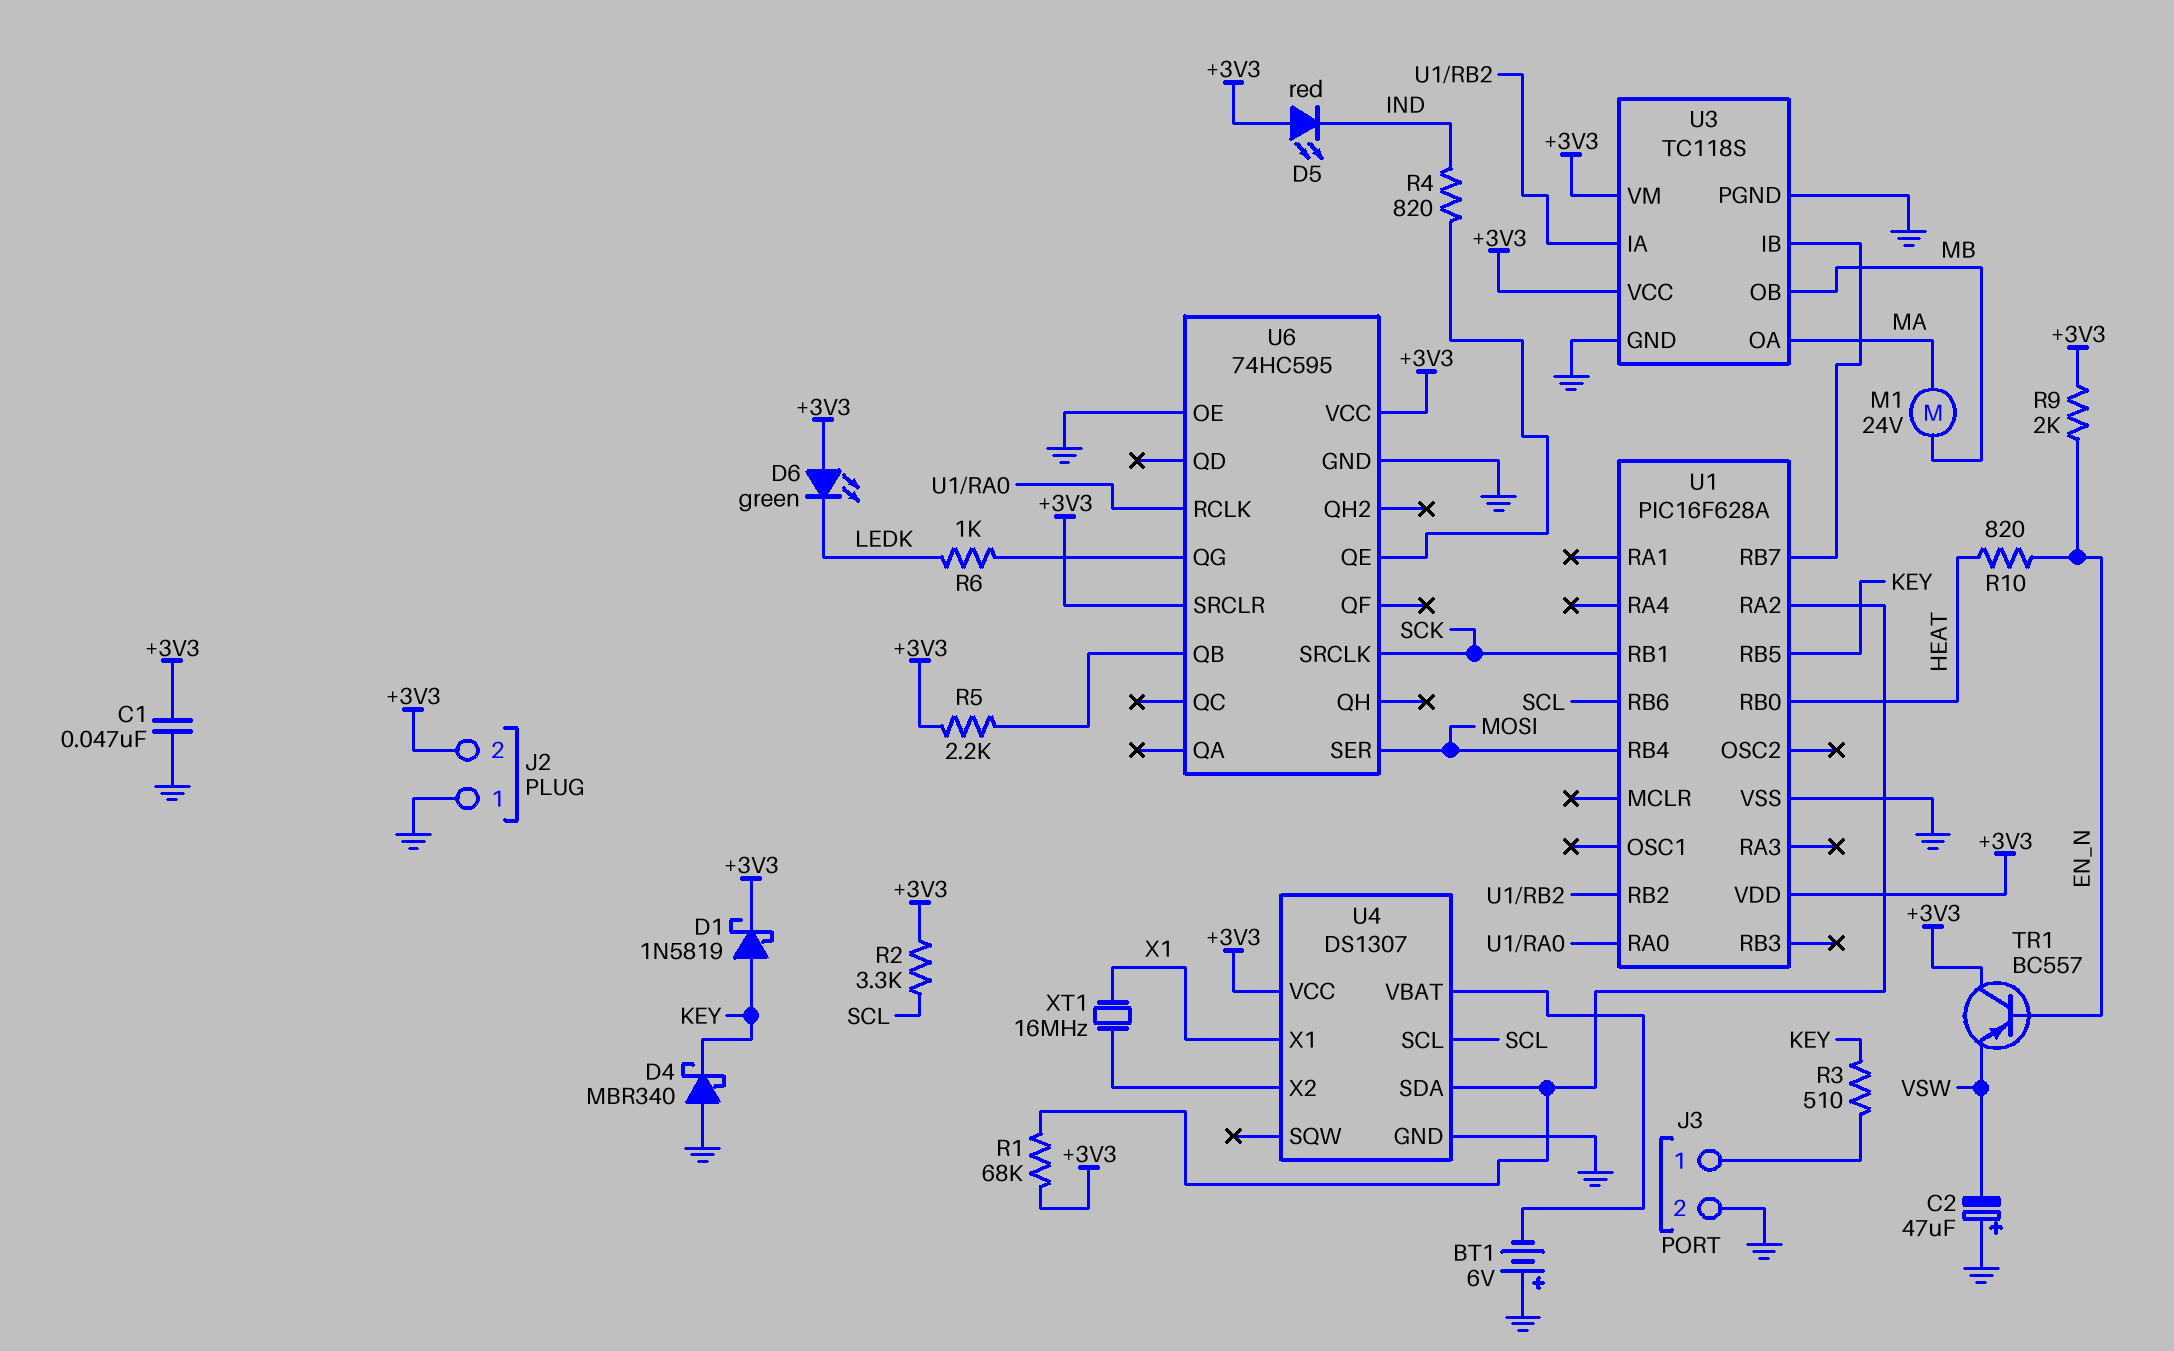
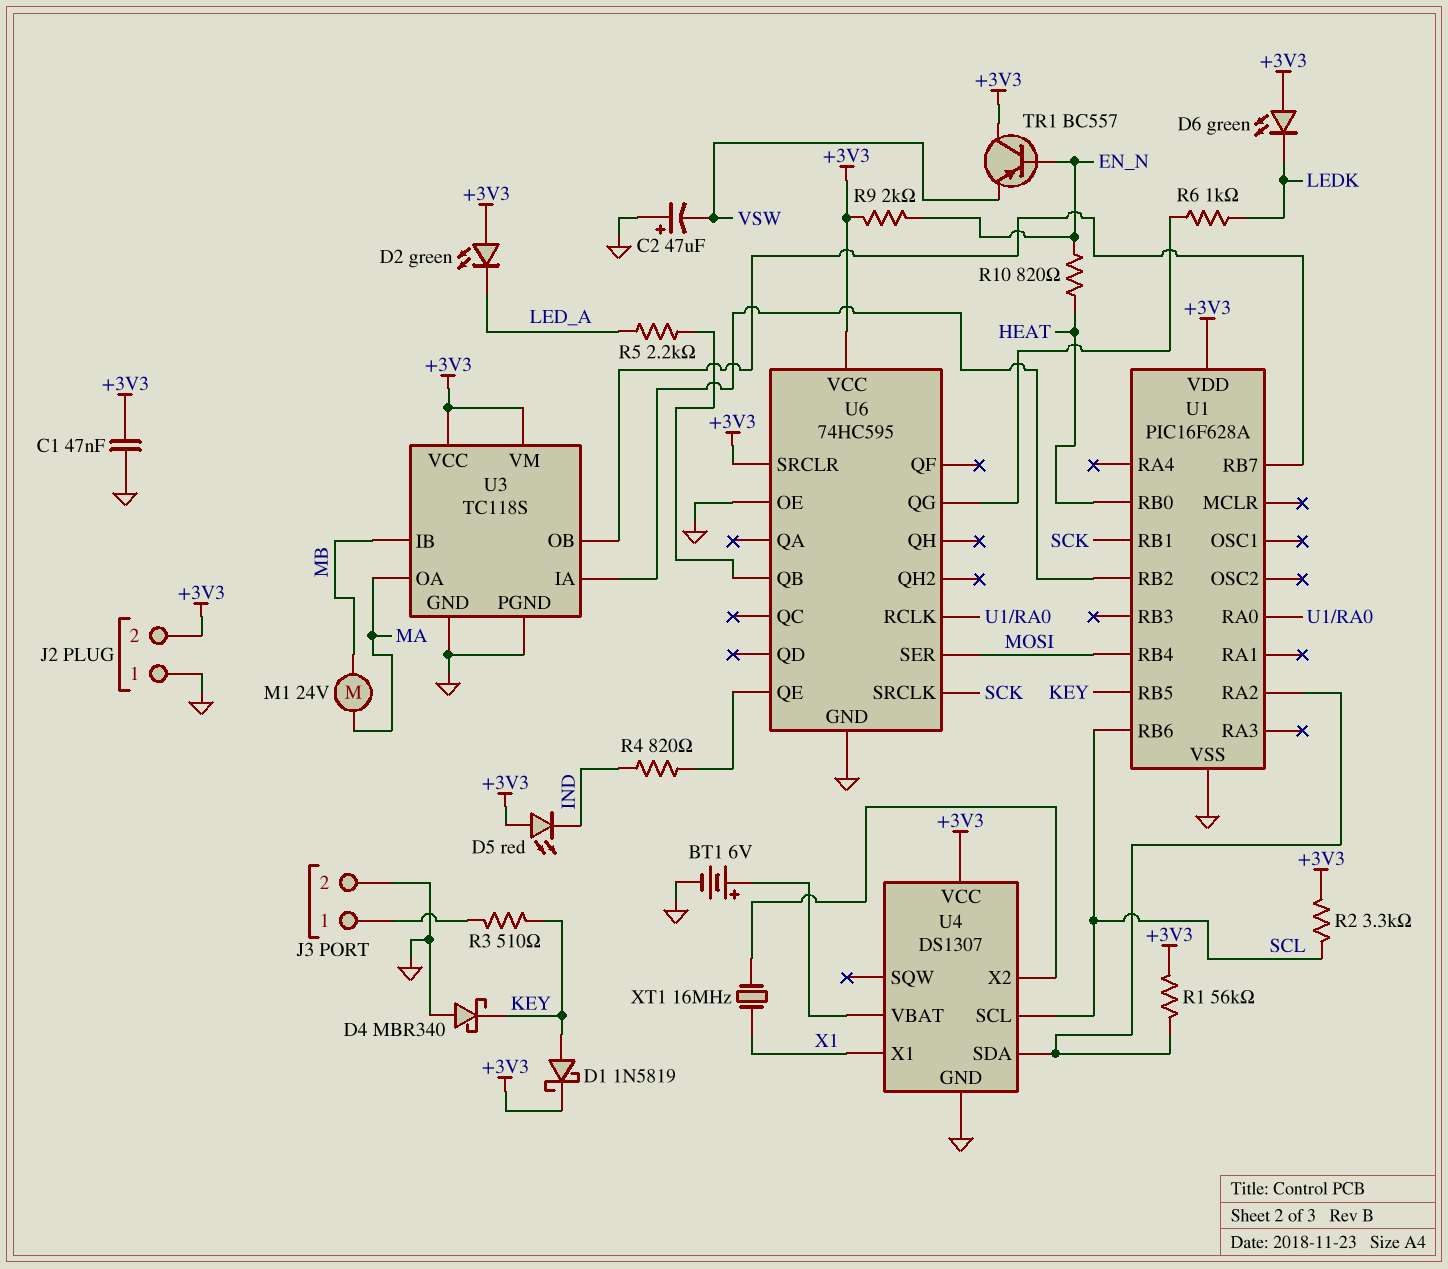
BT1: 6V (plus GND, minus U4/VBAT) -> 6V (plus U4/VBAT, minus GND)
D2: none -> LED green (A +3V3, K LED_A)
R1: 68k (+3V3, U1/RA2) -> 56k (+3V3, U1/RA2)
R5: 2.2k (+3V3, U6/QB) -> 2.2k (LED_A, U6/QB)
U3 pin IB: U1/RB7 -> MB
U3 pin OB: MB -> U1/RB7

